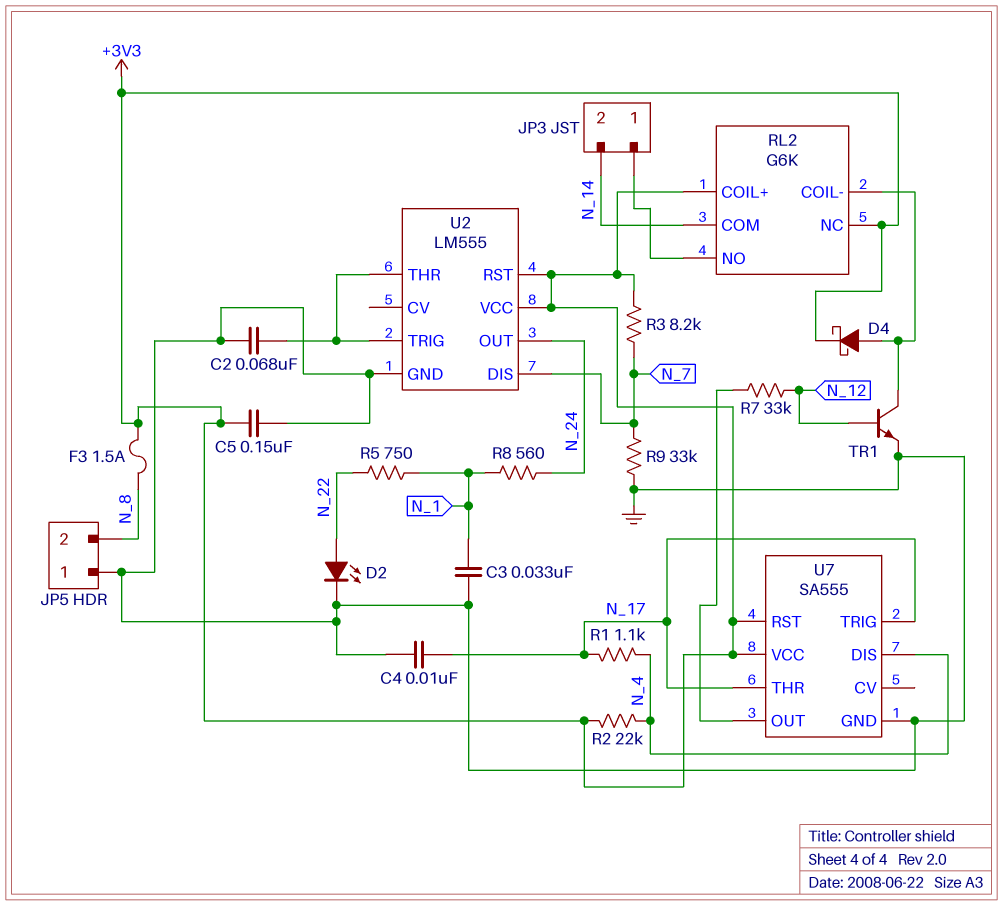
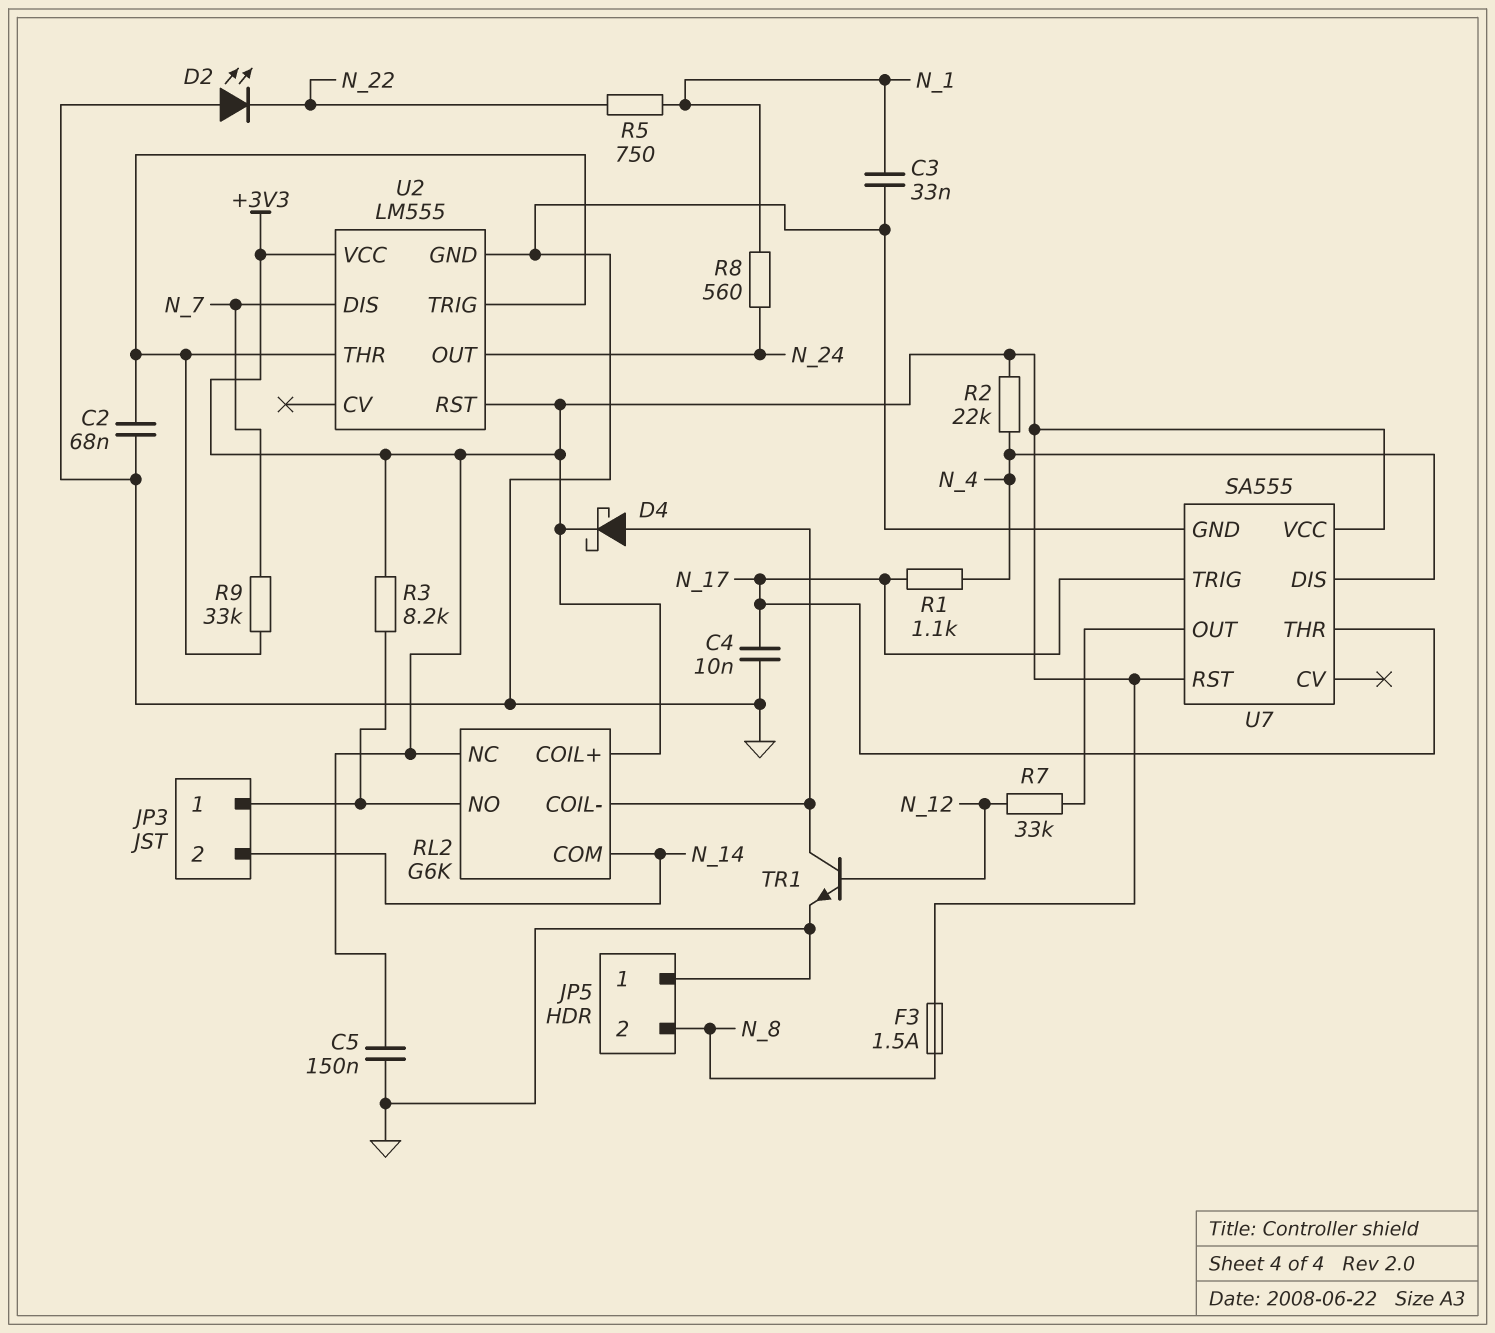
D2: LED (A N_22, K GND) -> LED (A GND, K N_22)
R3: 8.2k (+3V3, N_7) -> 8.2k (+3V3, JP3/1)
R9: 33k (GND, N_7) -> 33k (N_7, U2/THR)

